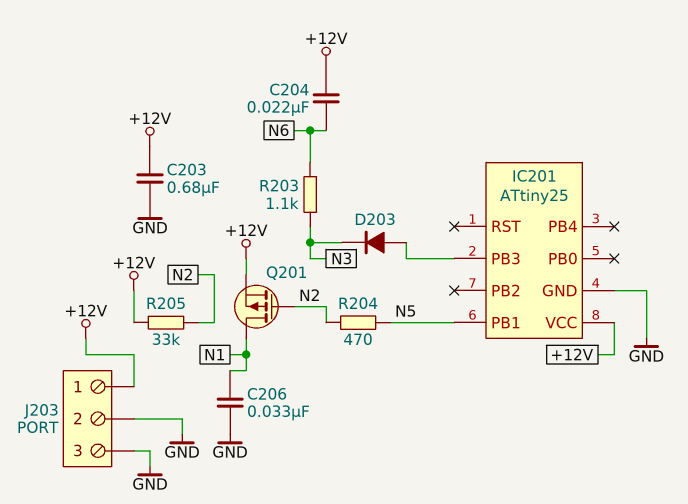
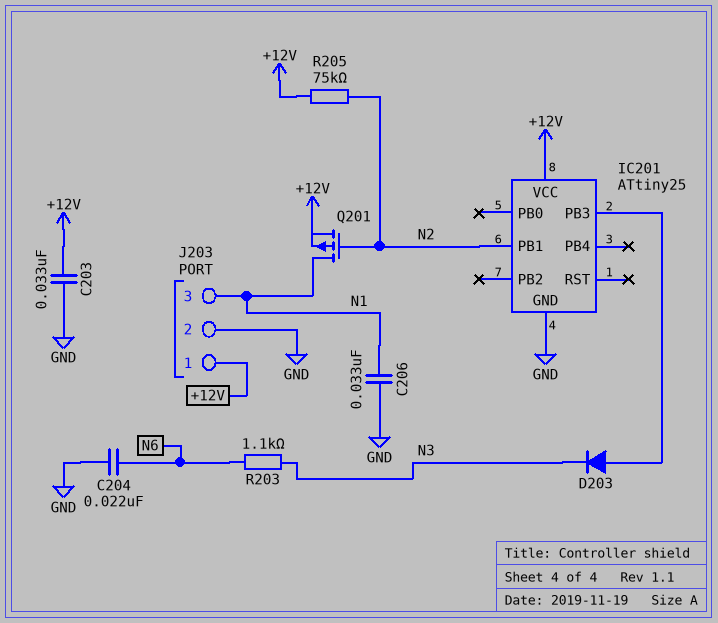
C203: 680nF (+12V, GND) -> 33nF (+12V, GND)
C204: 22nF (+12V, N6) -> 22nF (GND, N6)
IC201 pin PB1: N5 -> N2
J203 pin 3: GND -> N1
R204: 470 (N2, N5) -> none
R205: 33k (+12V, N2) -> 75k (+12V, N2)

